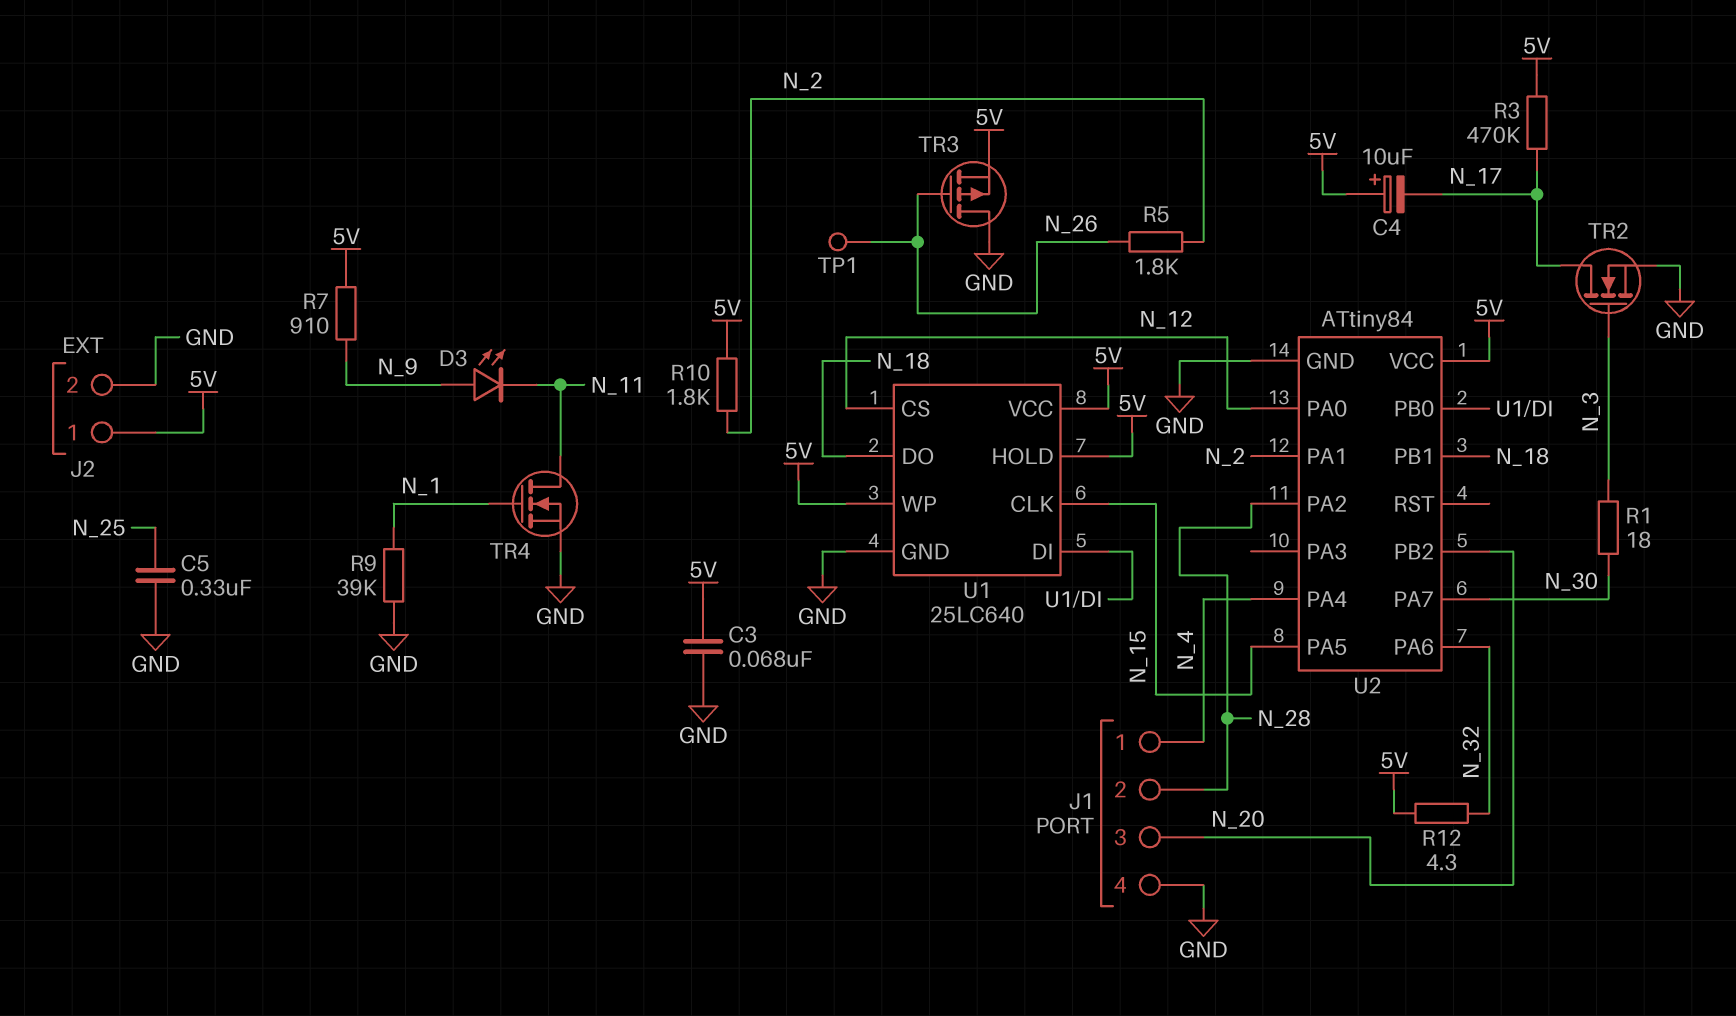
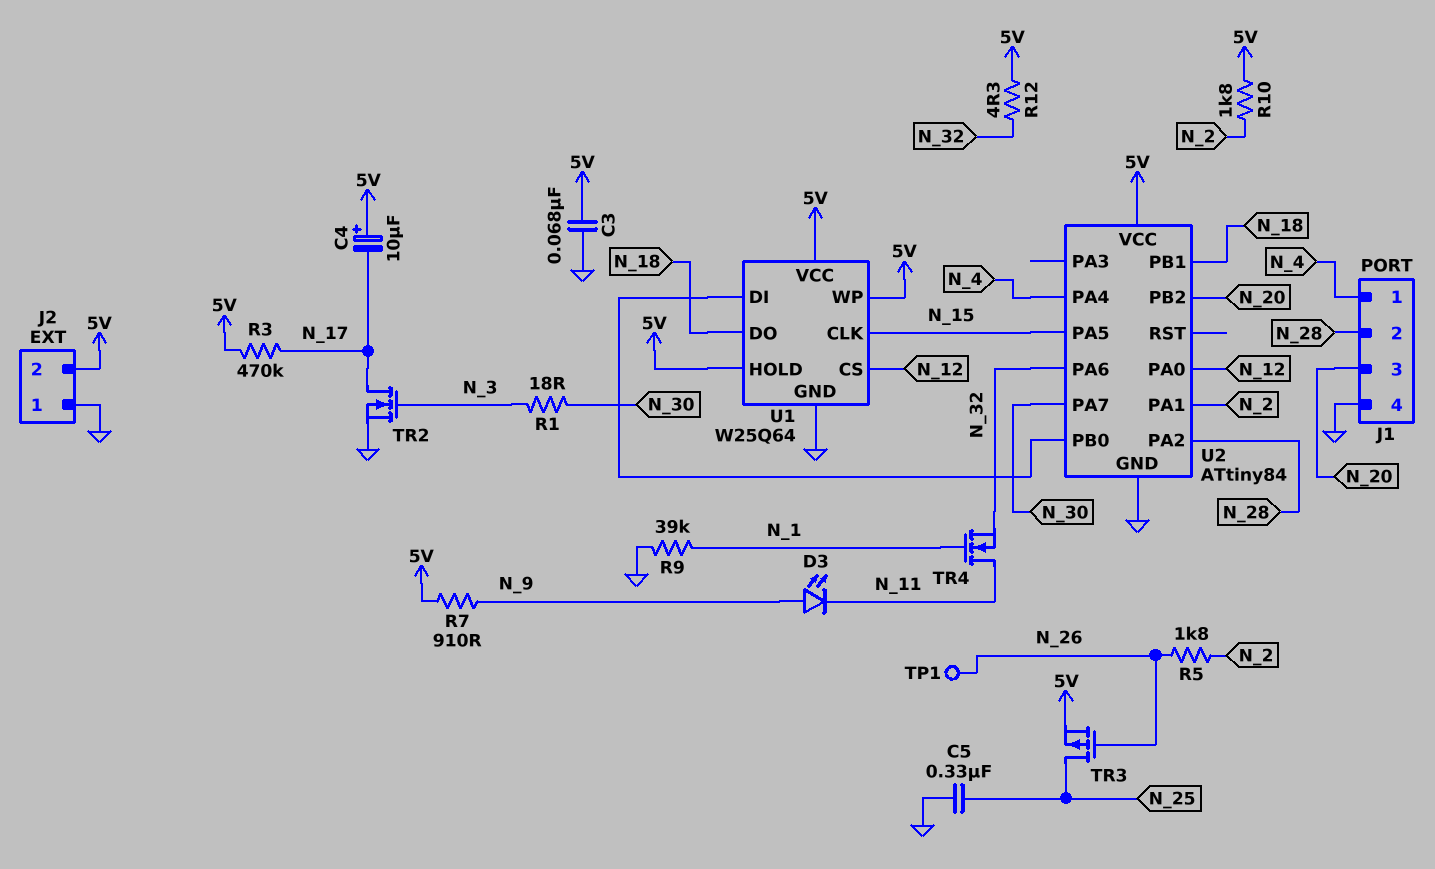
J2 pin 1: 5V -> GND
J2 pin 2: GND -> 5V
TR3: PMOS (G N_26, D GND, S 5V) -> PMOS (G N_26, D N_25, S 5V)
TR4: NMOS (G N_1, D N_11, S GND) -> NMOS (G N_1, D N_11, S N_32)
U1: 25LC640 -> W25Q64

